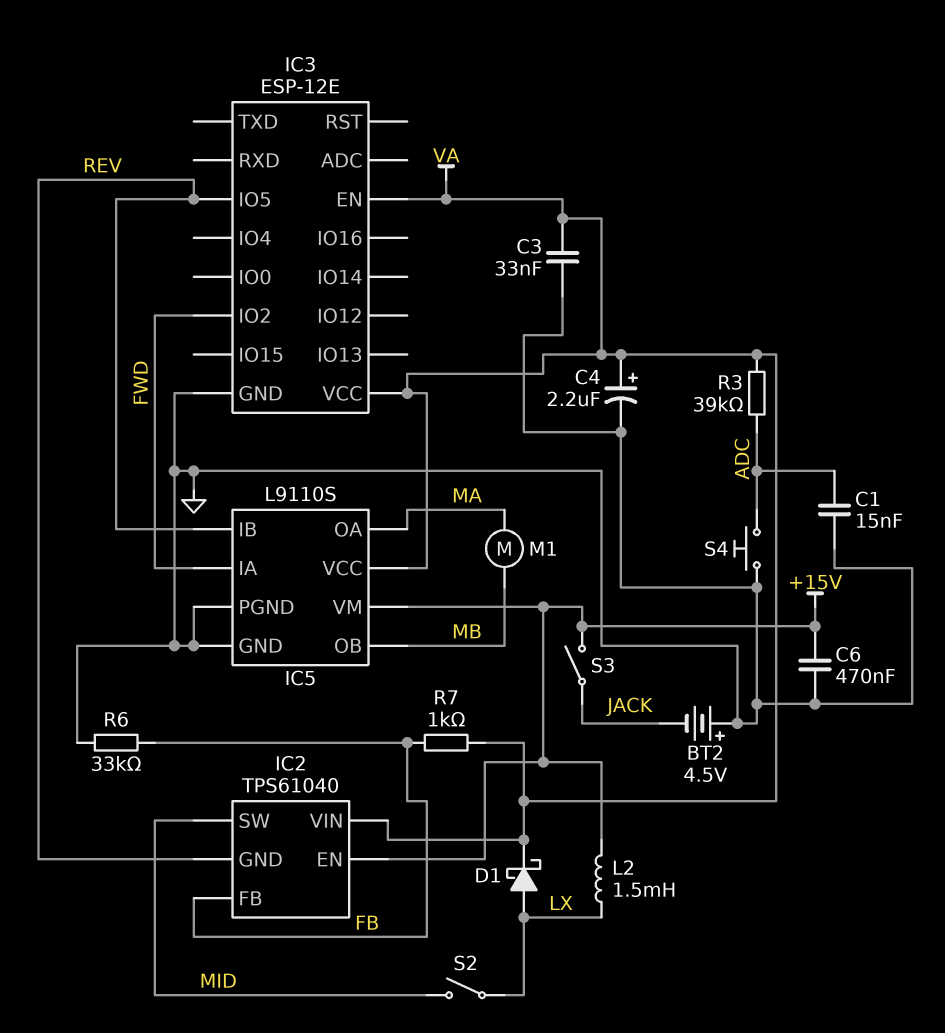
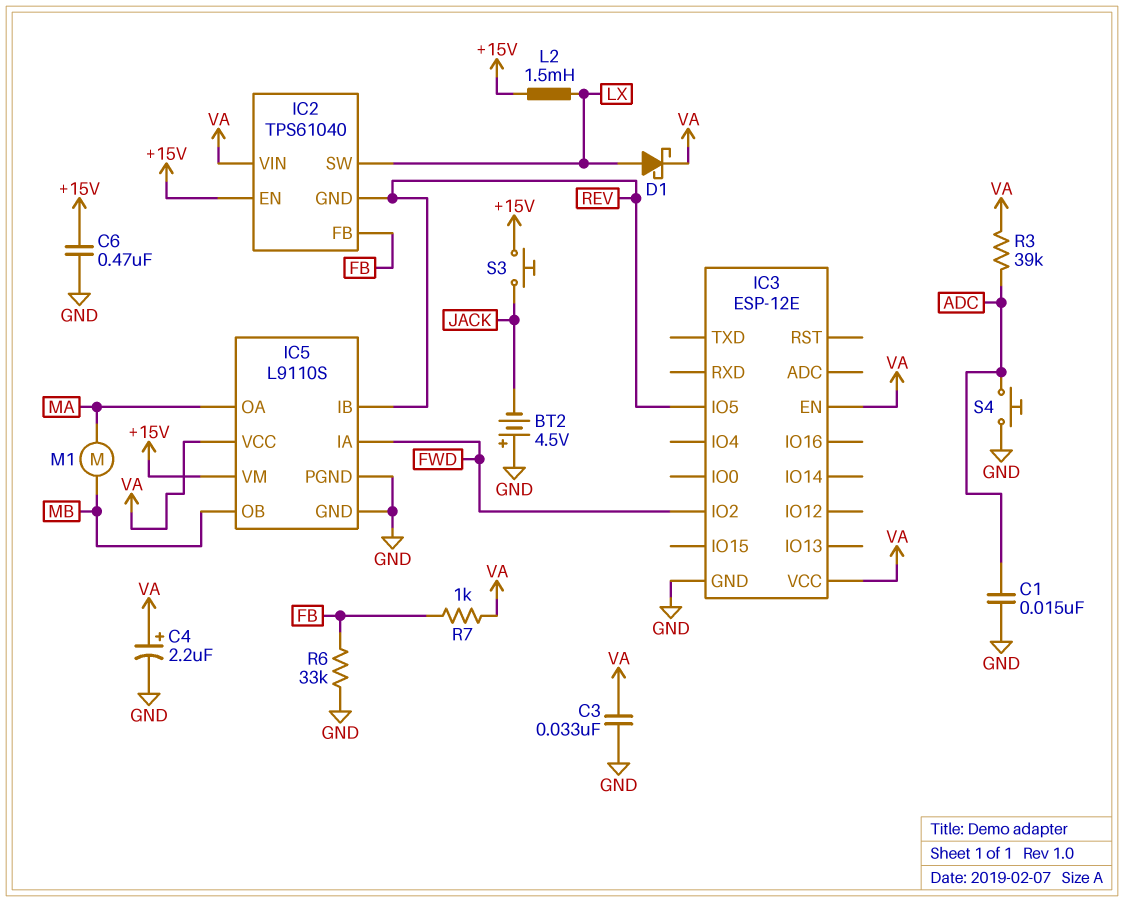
IC2 pin SW: MID -> LX
S2: switch (LX, MID) -> none
S3: switch (+15V, JACK) -> button (+15V, JACK)

